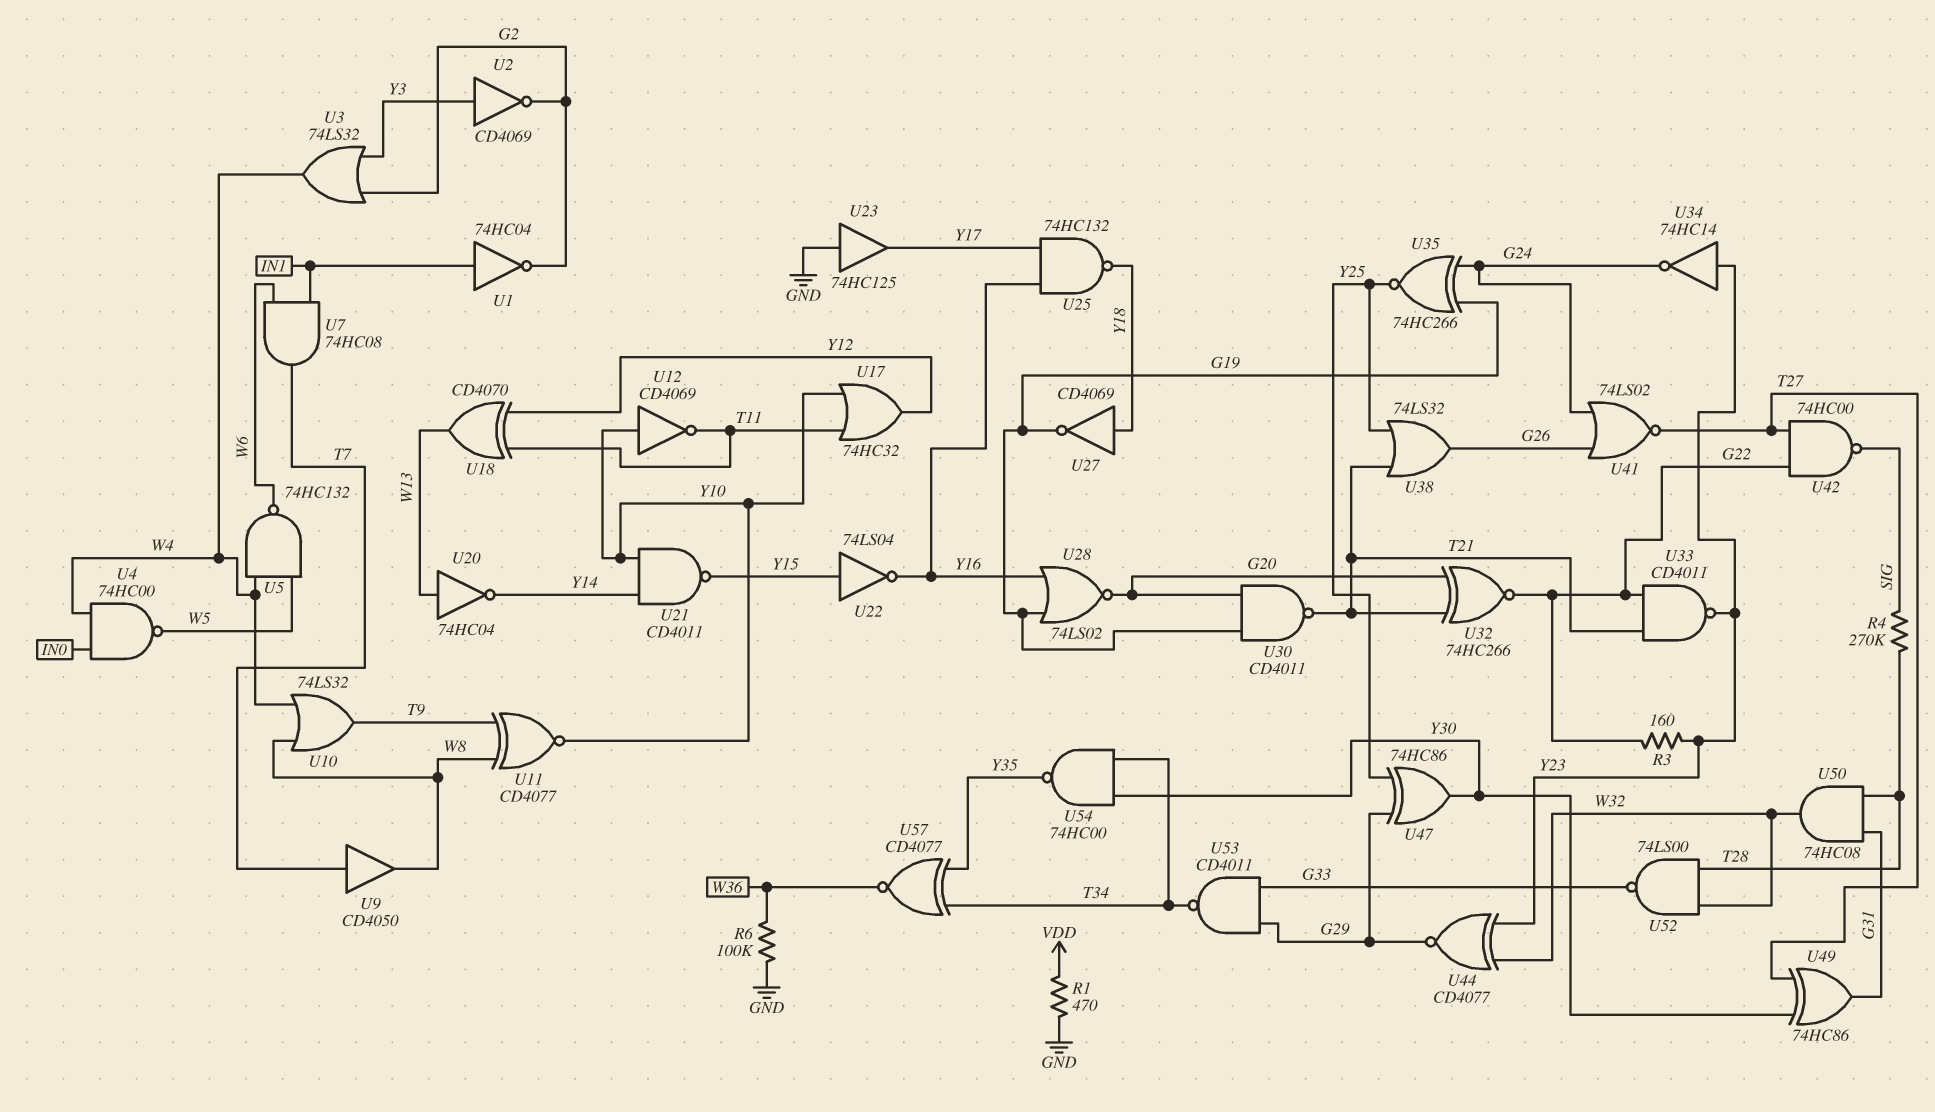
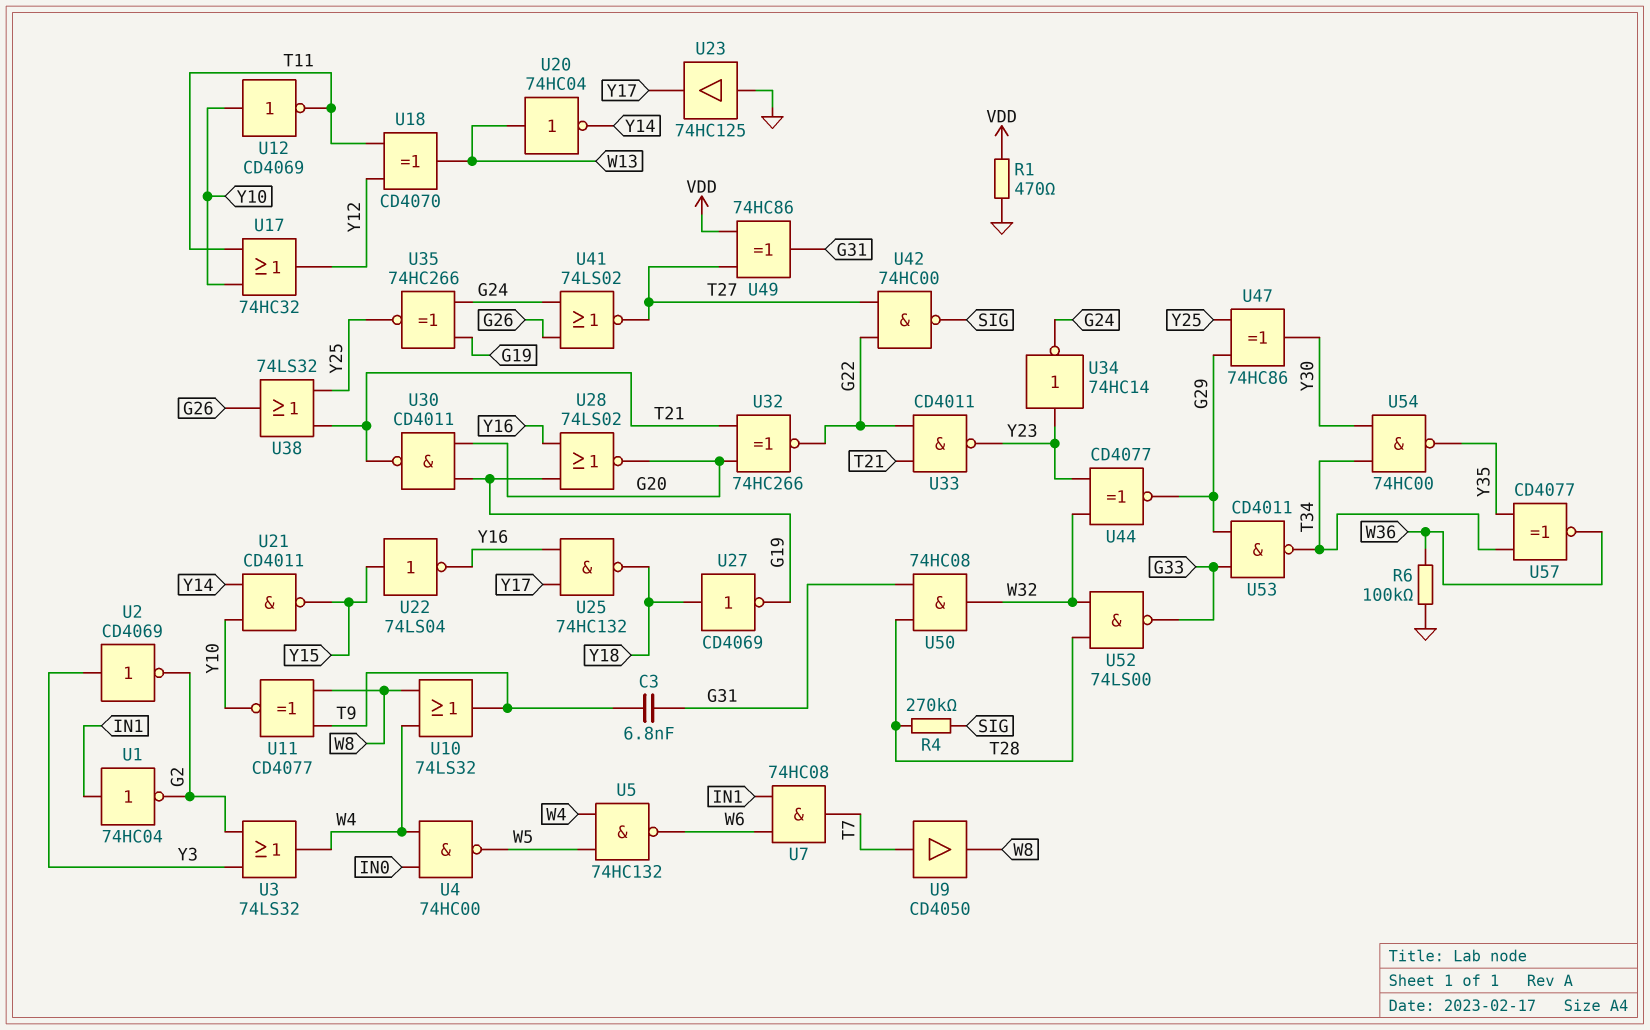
C3: none -> 6.8nF (G31, T9)
R3: 160 (G22, Y23) -> none
U49: XOR 74HC86 (in T27, in Y30, out G31) -> XOR 74HC86 (in T27, in VDD, out G31)

